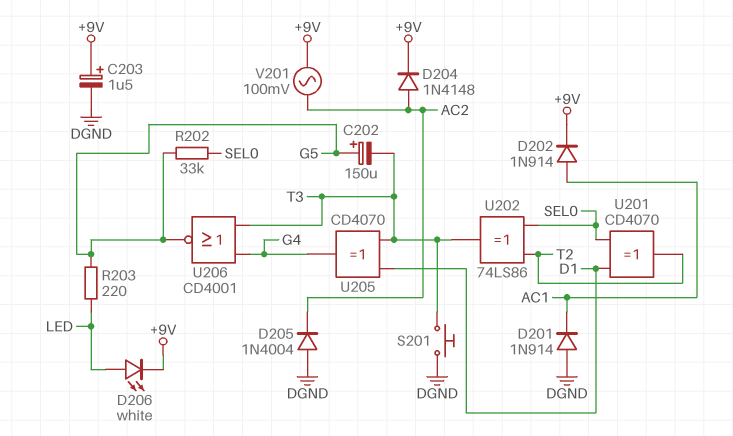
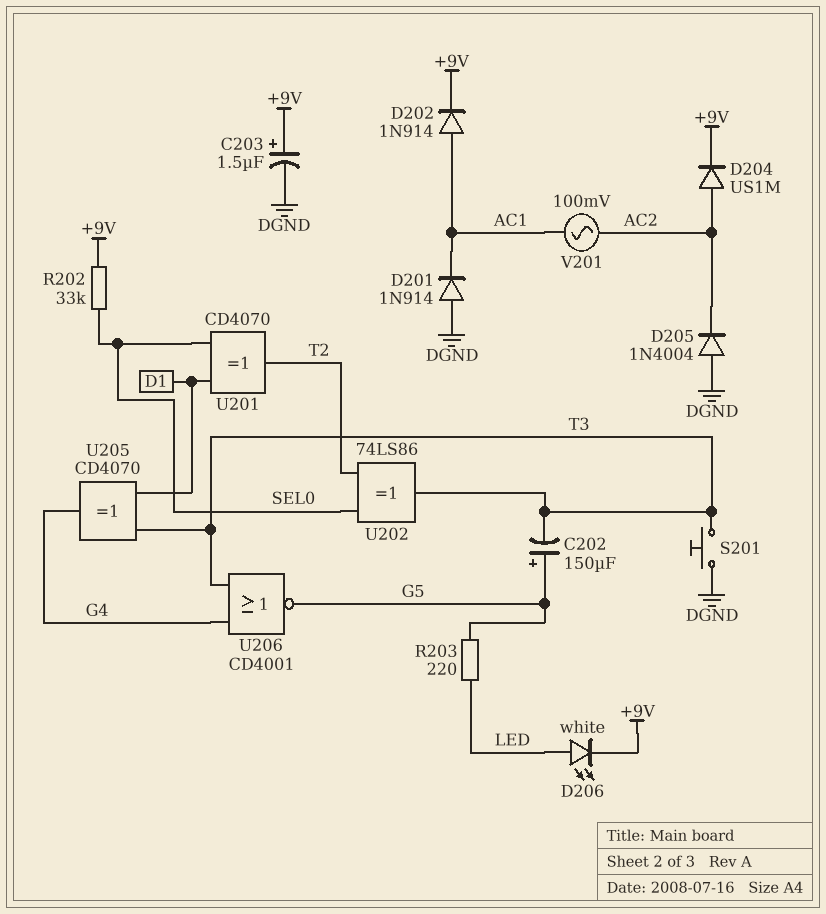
D204: diode 1N4148 (A AC2, K +9V) -> diode US1M (A AC2, K +9V)
R202: 33k (G5, SEL0) -> 33k (+9V, SEL0)
V201: AC 100mV (+9V, AC2) -> AC 100mV (AC1, AC2)

